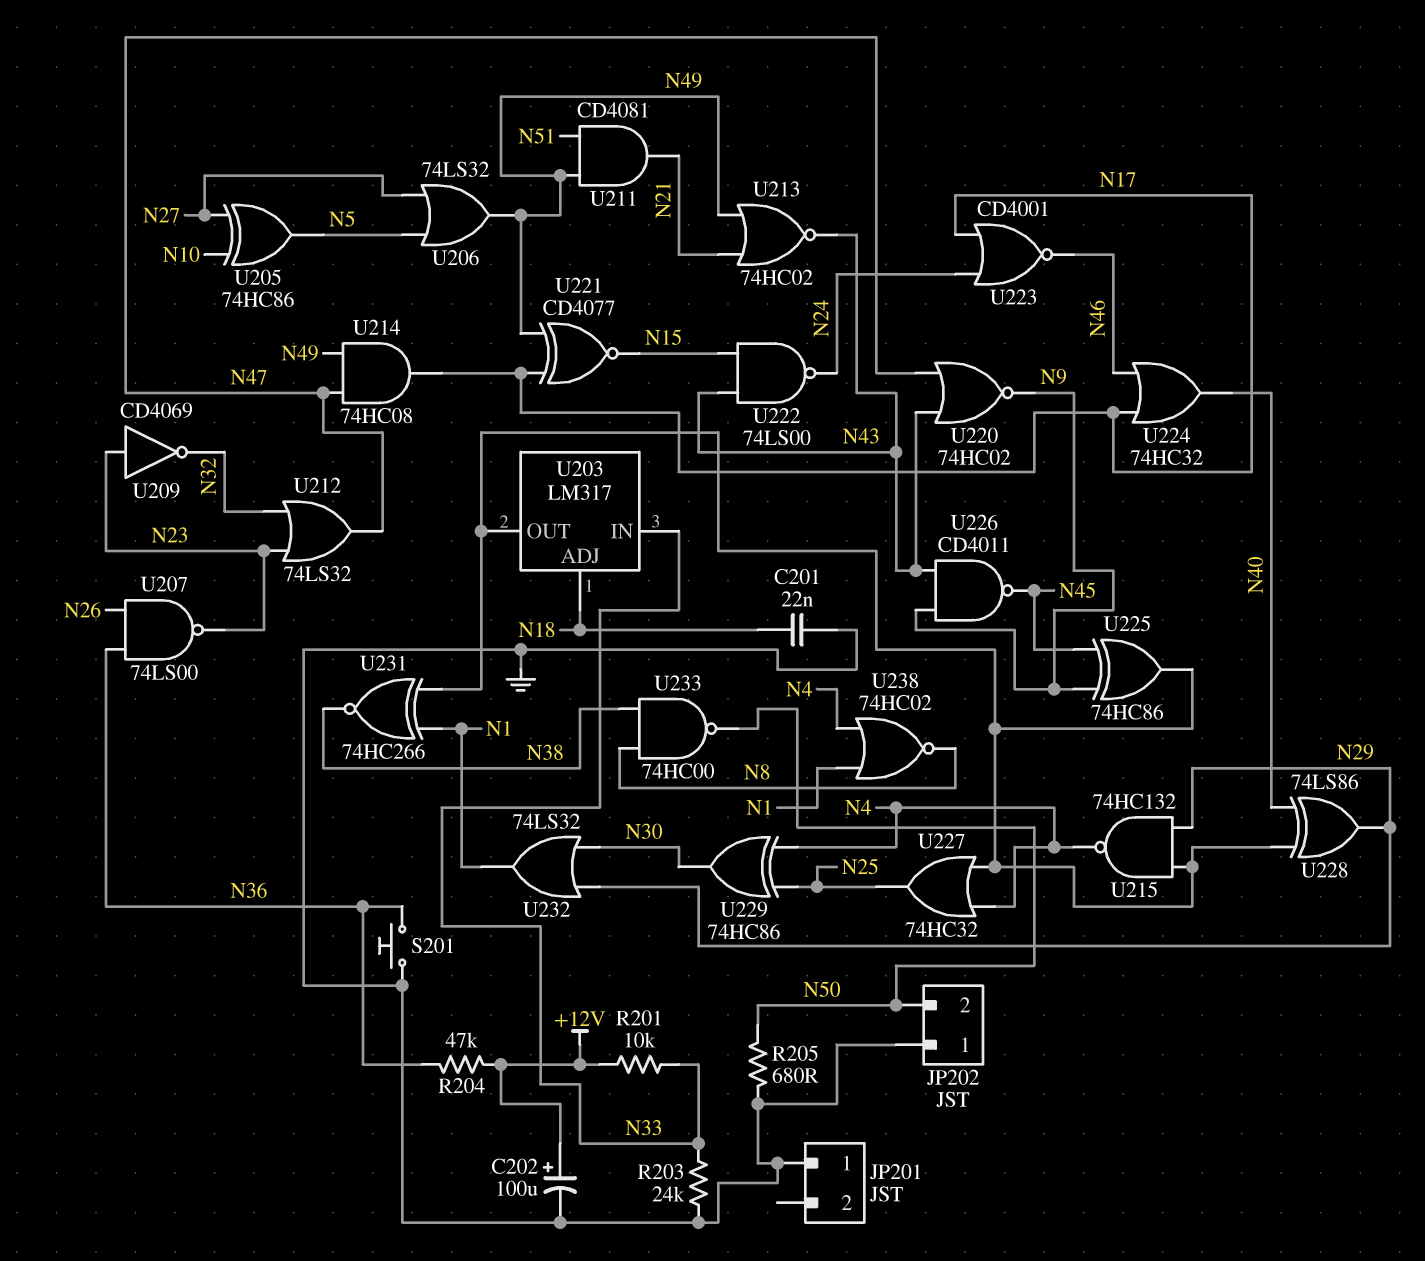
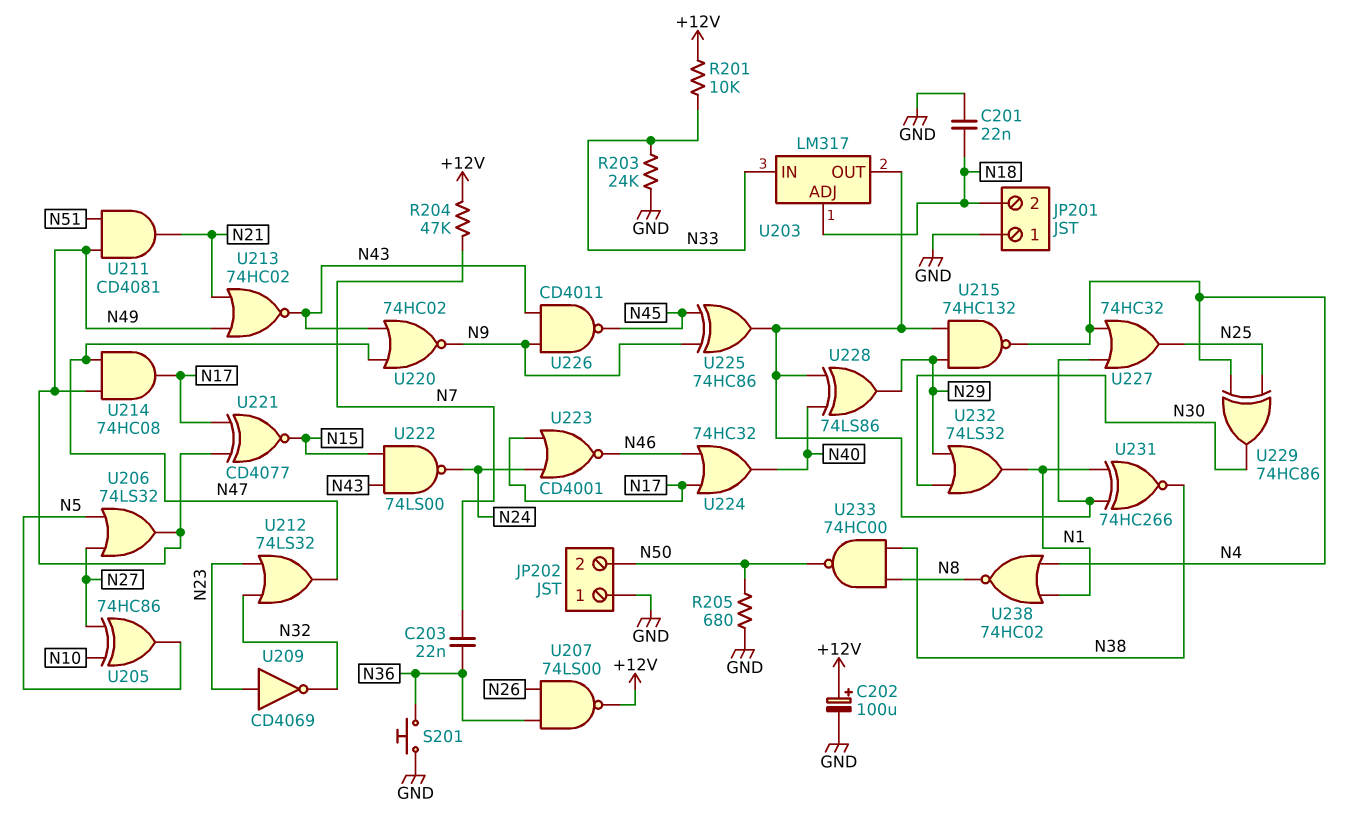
C203: none -> 22nF (N7, N36)
JP201 pin 2: none -> N18
R204: 47k (+12V, N36) -> 47k (+12V, N7)
U207: NAND 74LS00 (in N26, in N36, out N23) -> NAND 74LS00 (in N26, in N36, out +12V)

